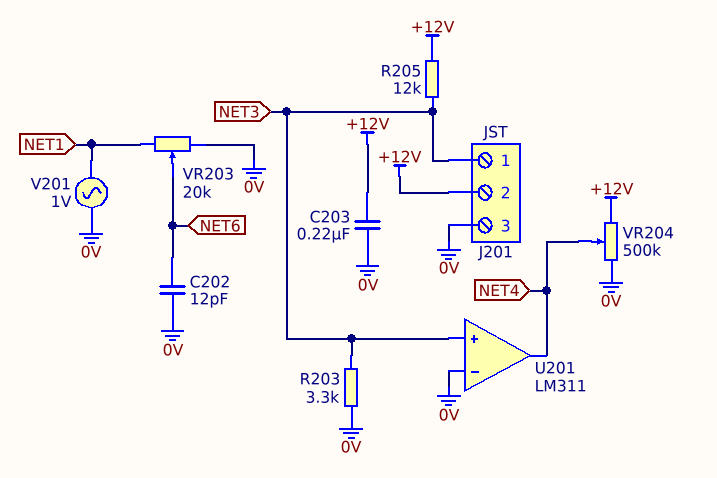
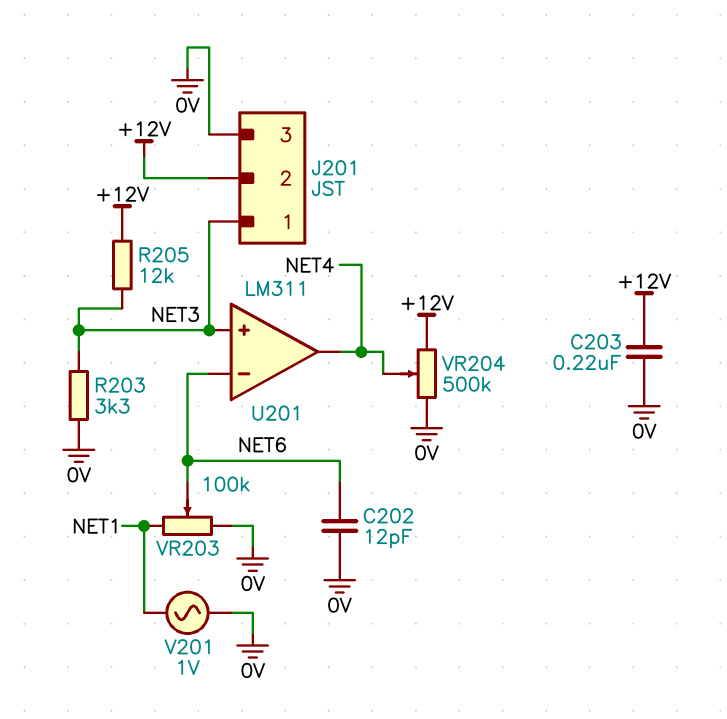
U201 pin in-: 0V -> NET6
VR203: 20k (0V, NET1, wiper NET6) -> 100k (0V, NET1, wiper NET6)

